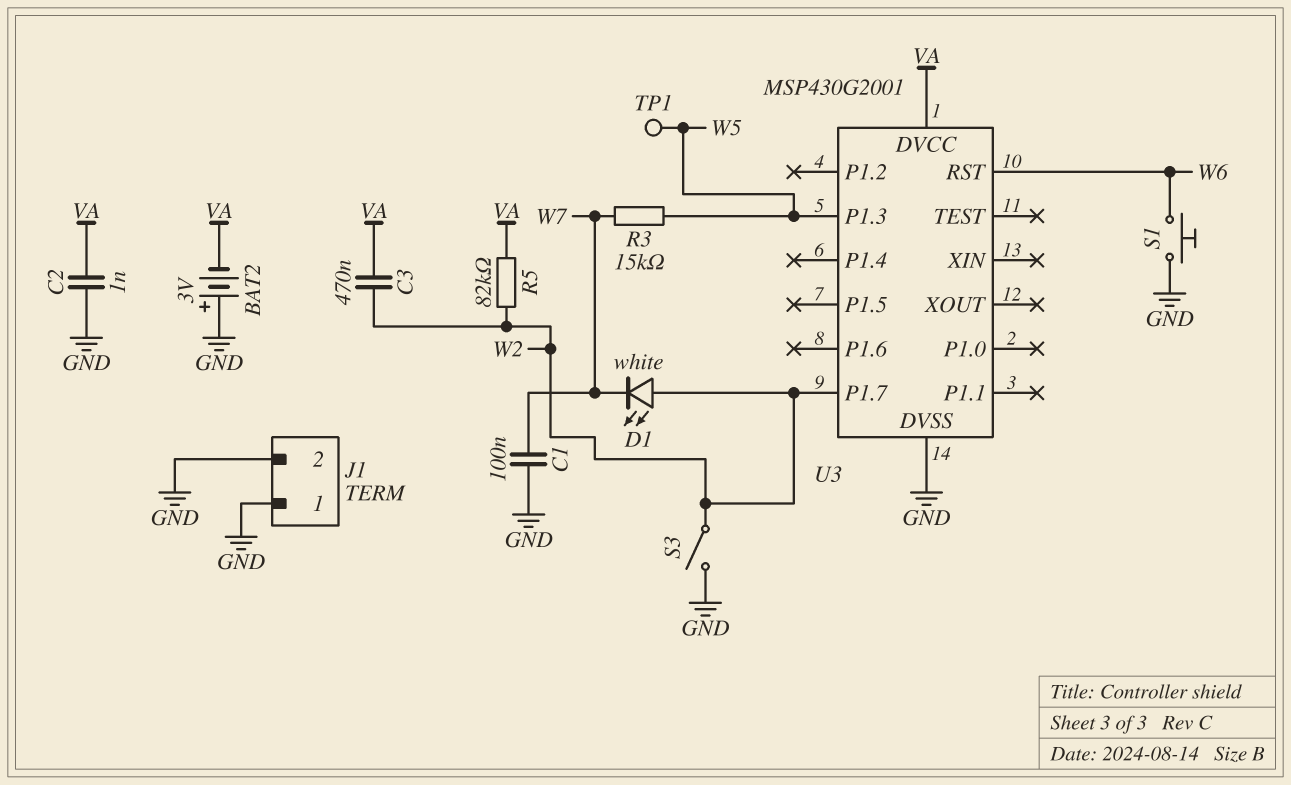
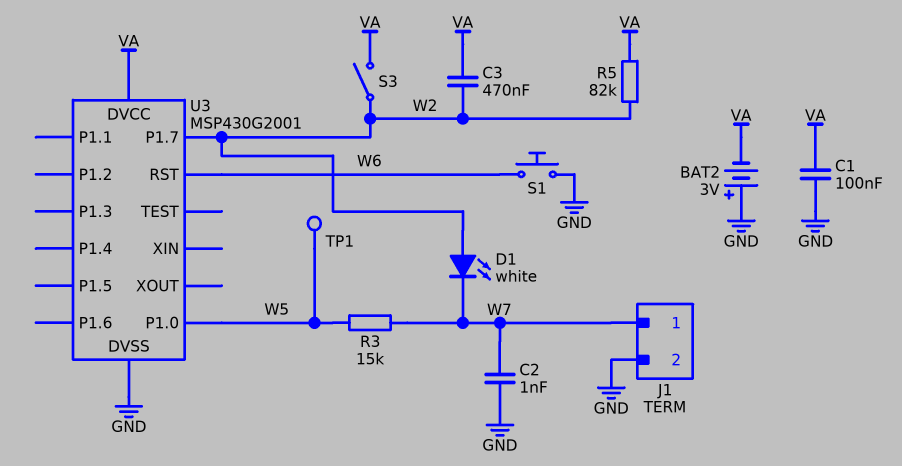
C1: 100nF (GND, W7) -> 100nF (GND, VA)
C2: 1nF (GND, VA) -> 1nF (GND, W7)
J1 pin 1: GND -> W7
S3: switch (GND, W2) -> switch (VA, W2)
U3 pin P1.0: none -> W5
U3 pin P1.3: W5 -> none

